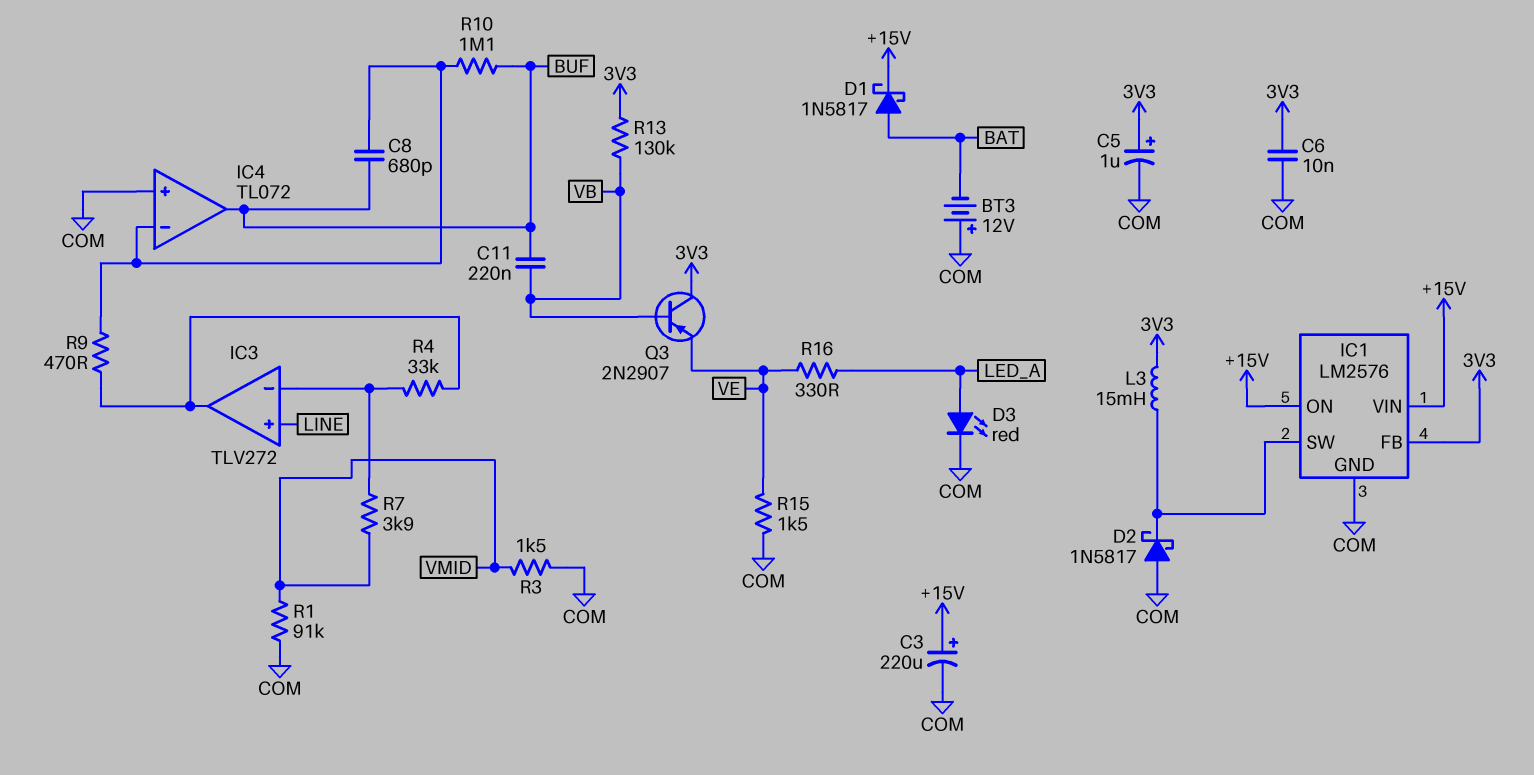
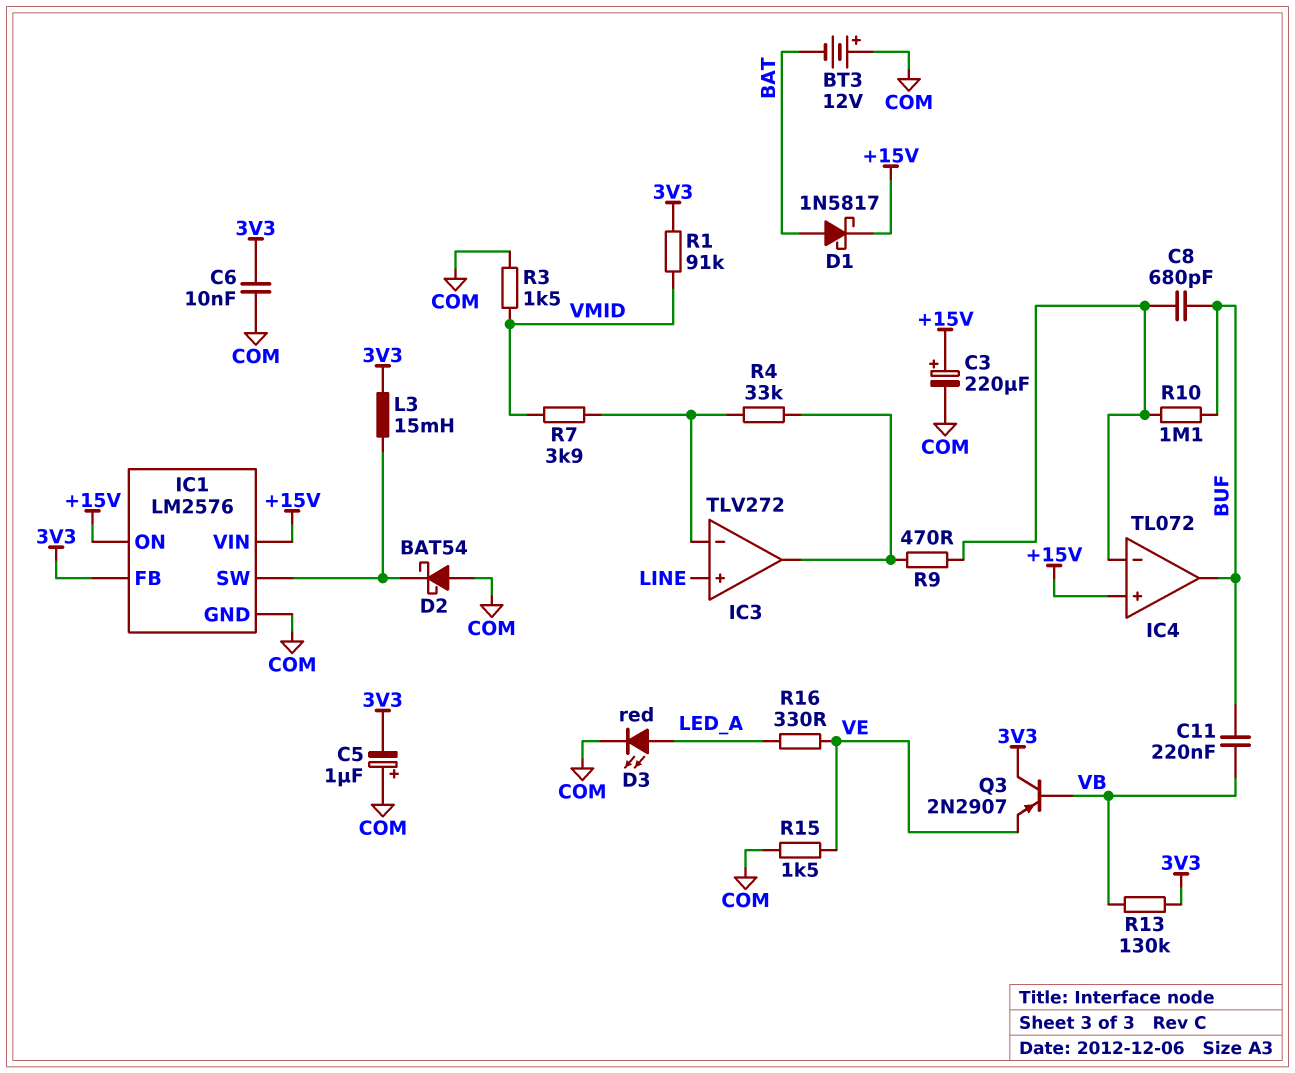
C5: 1uF (plus 3V3, minus COM) -> 1uF (plus COM, minus 3V3)
D2: schottky 1N5817 (A COM, K IC1/SW) -> schottky BAT54 (A COM, K IC1/SW)
IC4 pin in+: COM -> +15V
R1: 91k (COM, VMID) -> 91k (3V3, VMID)

